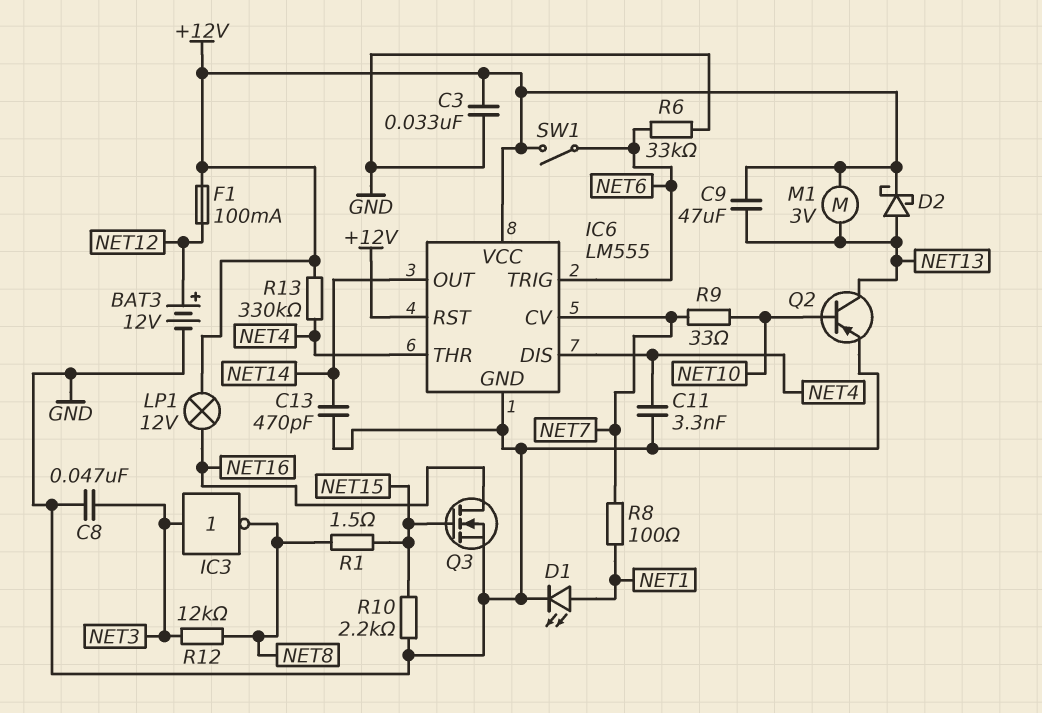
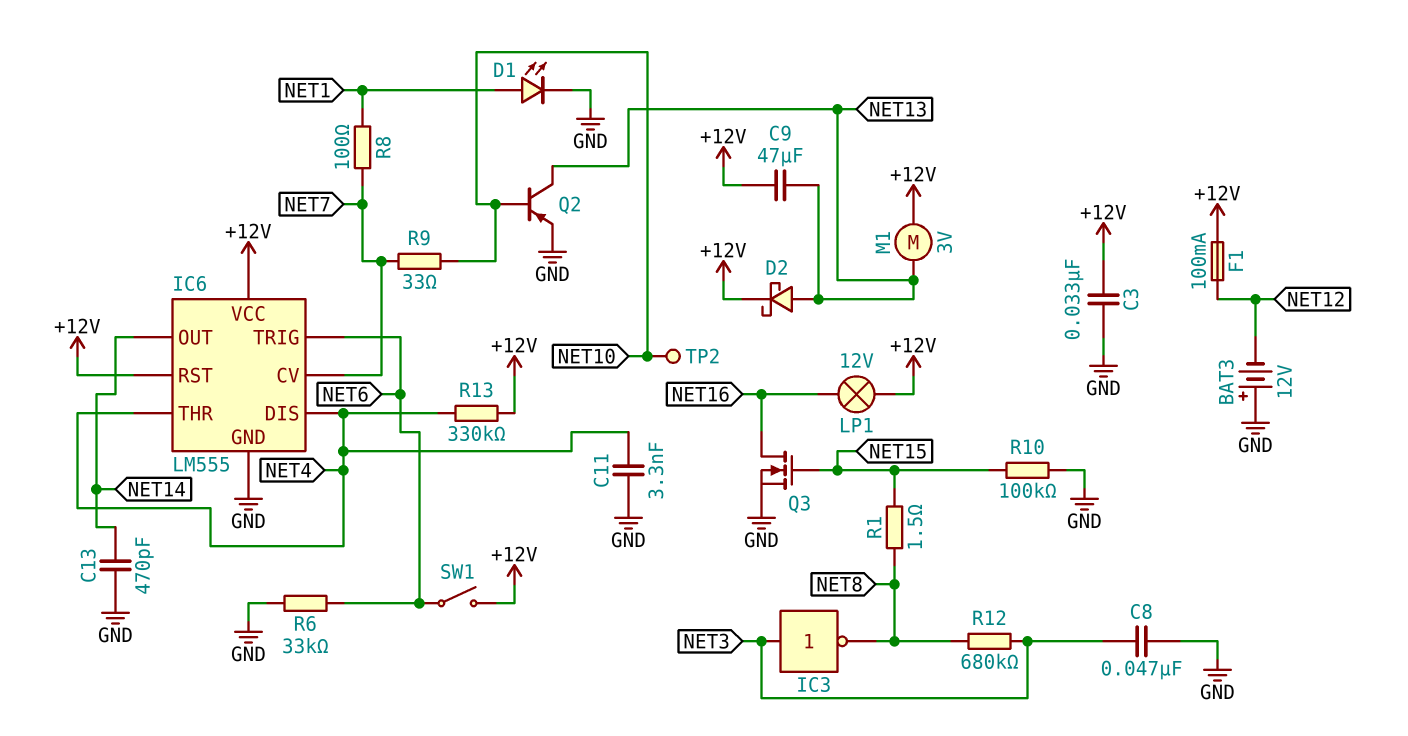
BAT3: 12V (plus NET12, minus GND) -> 12V (plus GND, minus NET12)
R10: 2.2k (GND, NET15) -> 100k (GND, NET15)
R12: 12k (NET3, NET8) -> 680k (NET3, NET8)
TP2: none -> test point (NET10)

